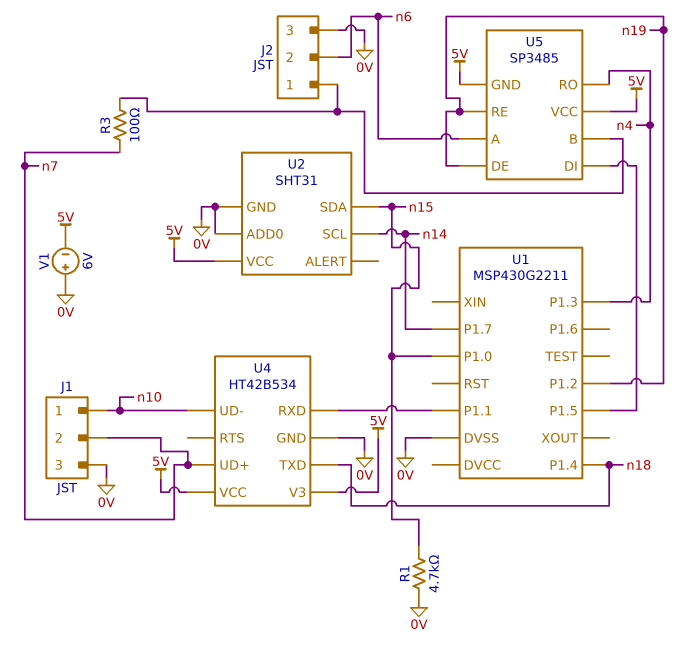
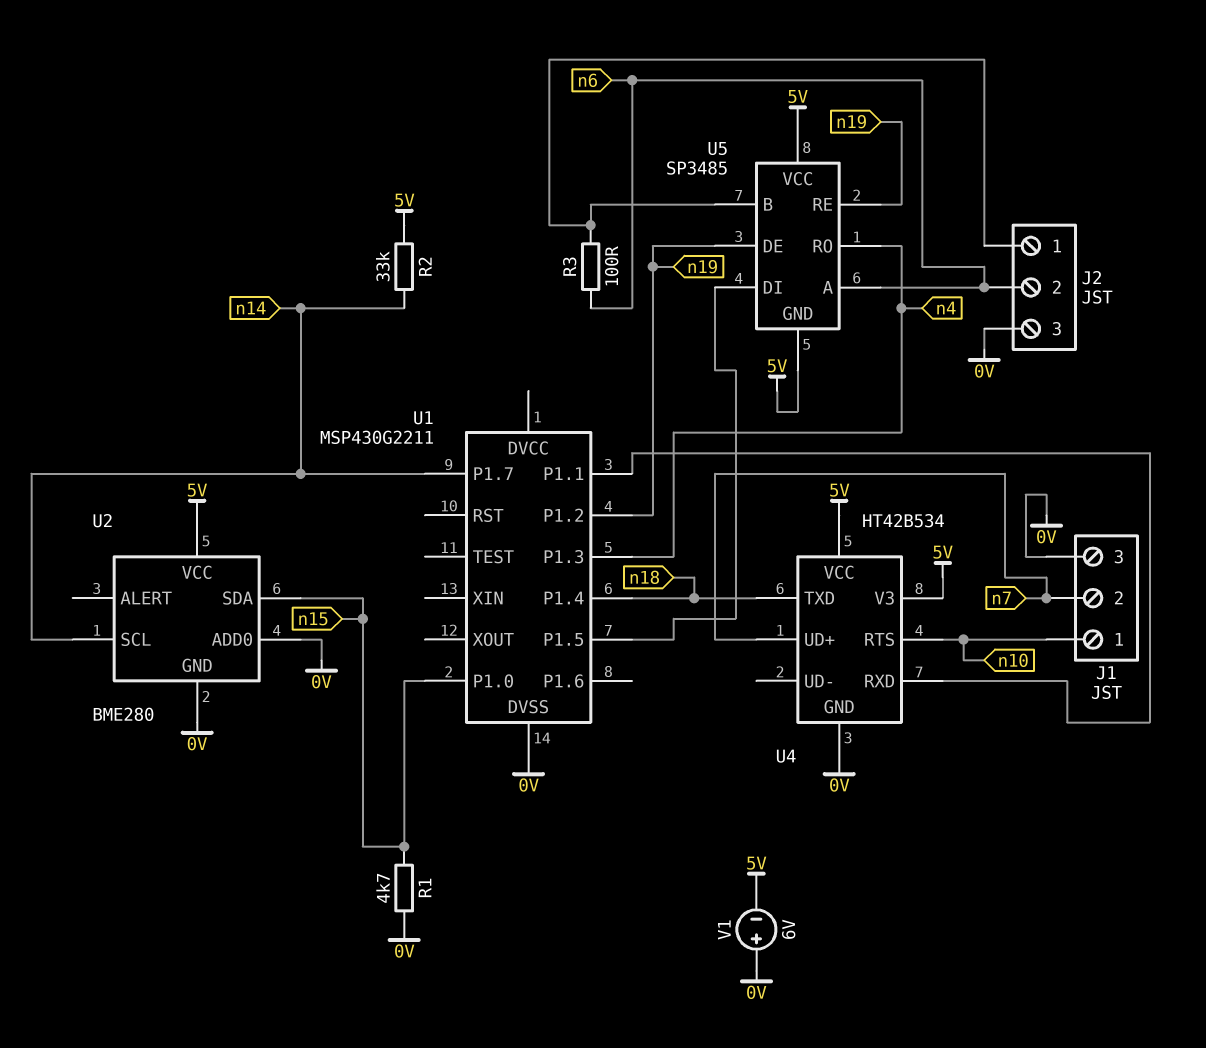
R2: none -> 33k (5V, n14)
R3: 100 (J2/1, n7) -> 100 (J2/1, n6)
U2: SHT31 -> BME280
U4 pin RTS: none -> n10
U4 pin UD-: n10 -> none

